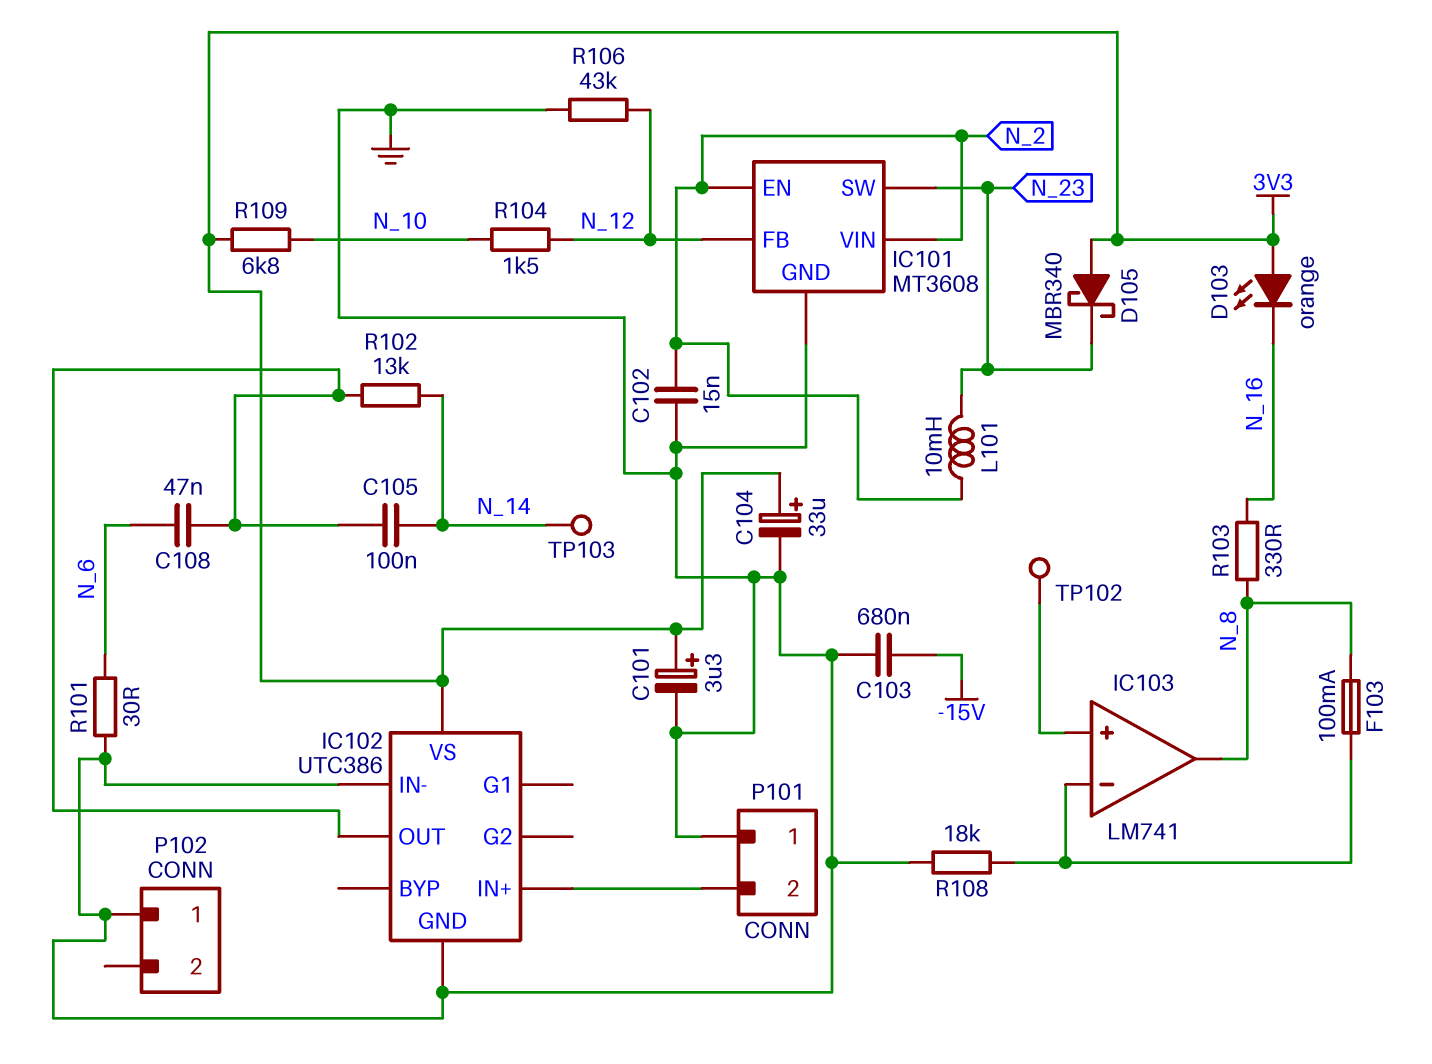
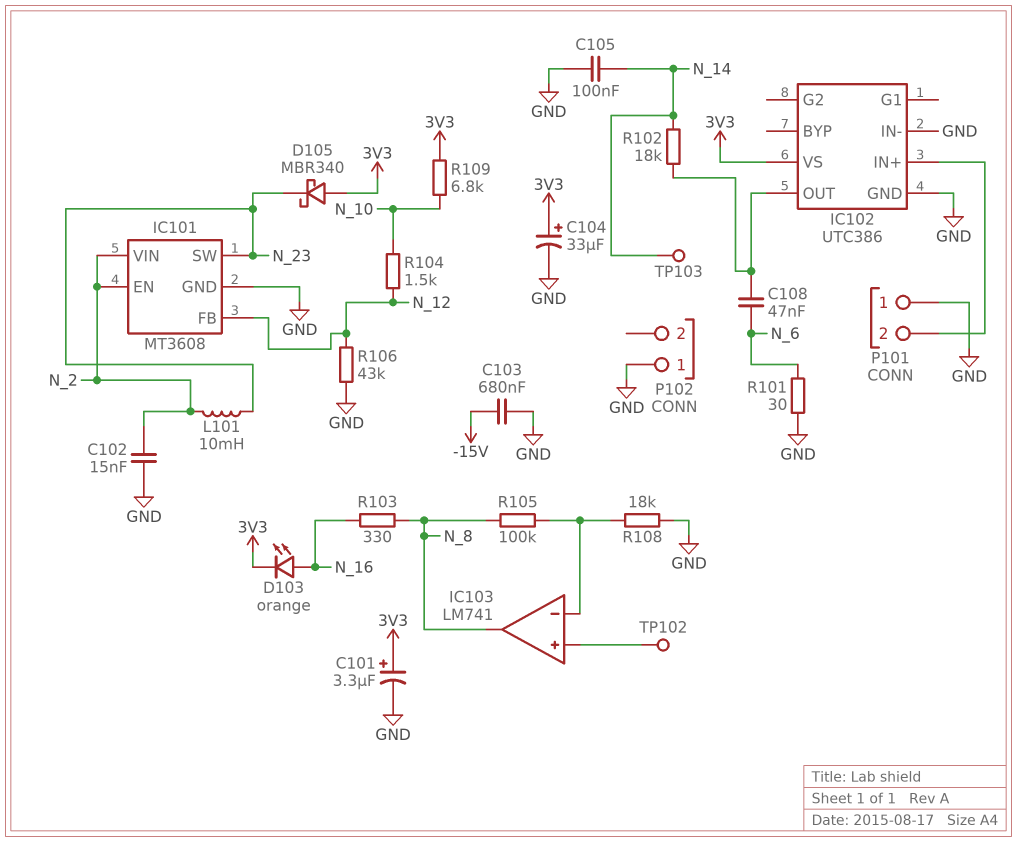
C105: 100nF (IC102/OUT, N_14) -> 100nF (GND, N_14)
D103: LED orange (A 3V3, K N_16) -> LED orange (A N_16, K 3V3)
F103: 100mA (IC103/in-, N_8) -> none
R102: 13k (IC102/OUT, N_14) -> 18k (IC102/OUT, N_14)
R105: none -> 100k (IC103/in-, N_8)

